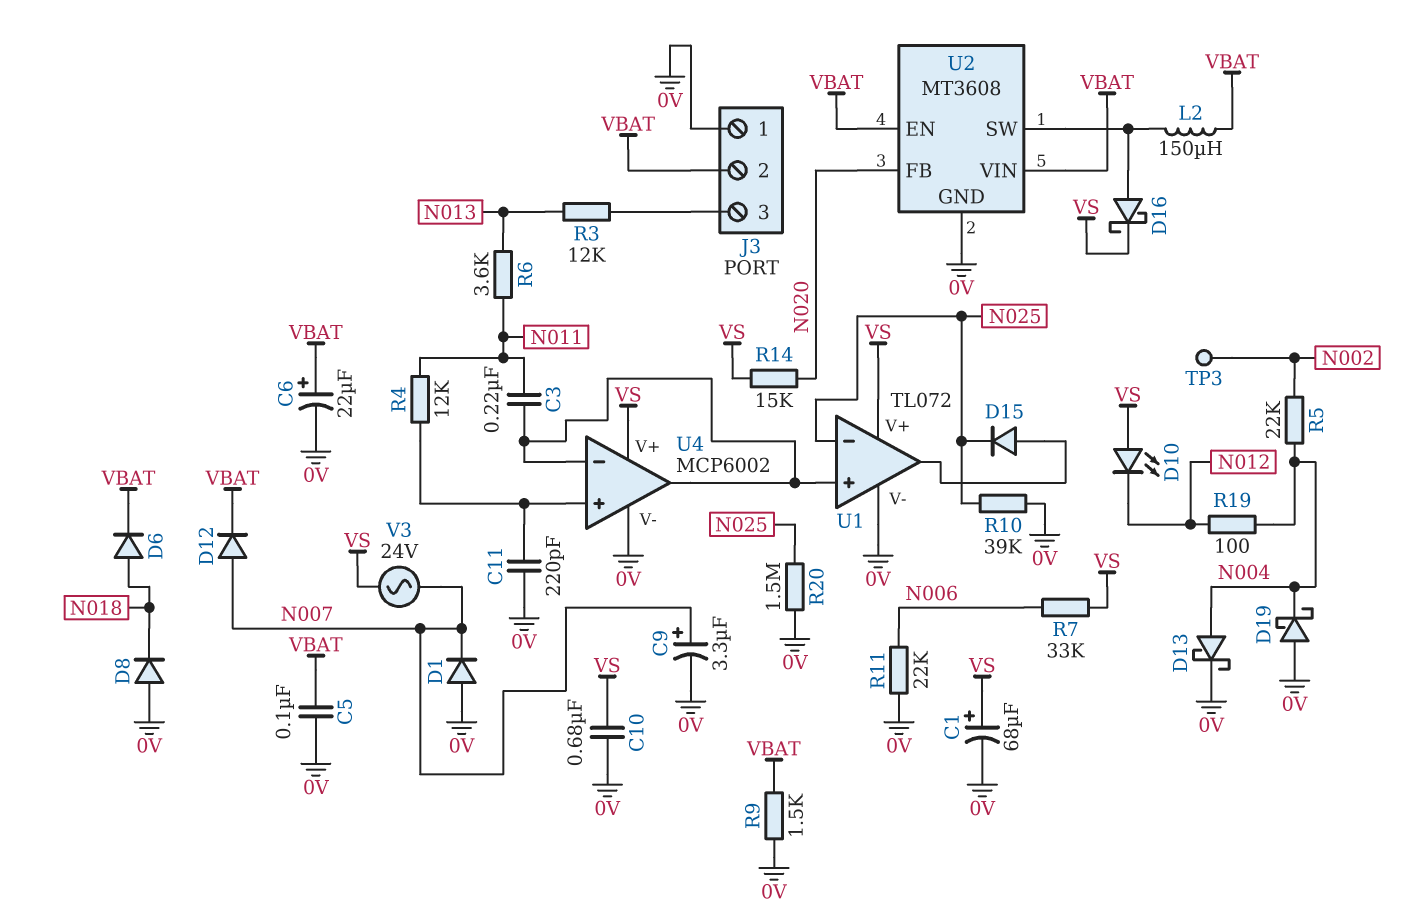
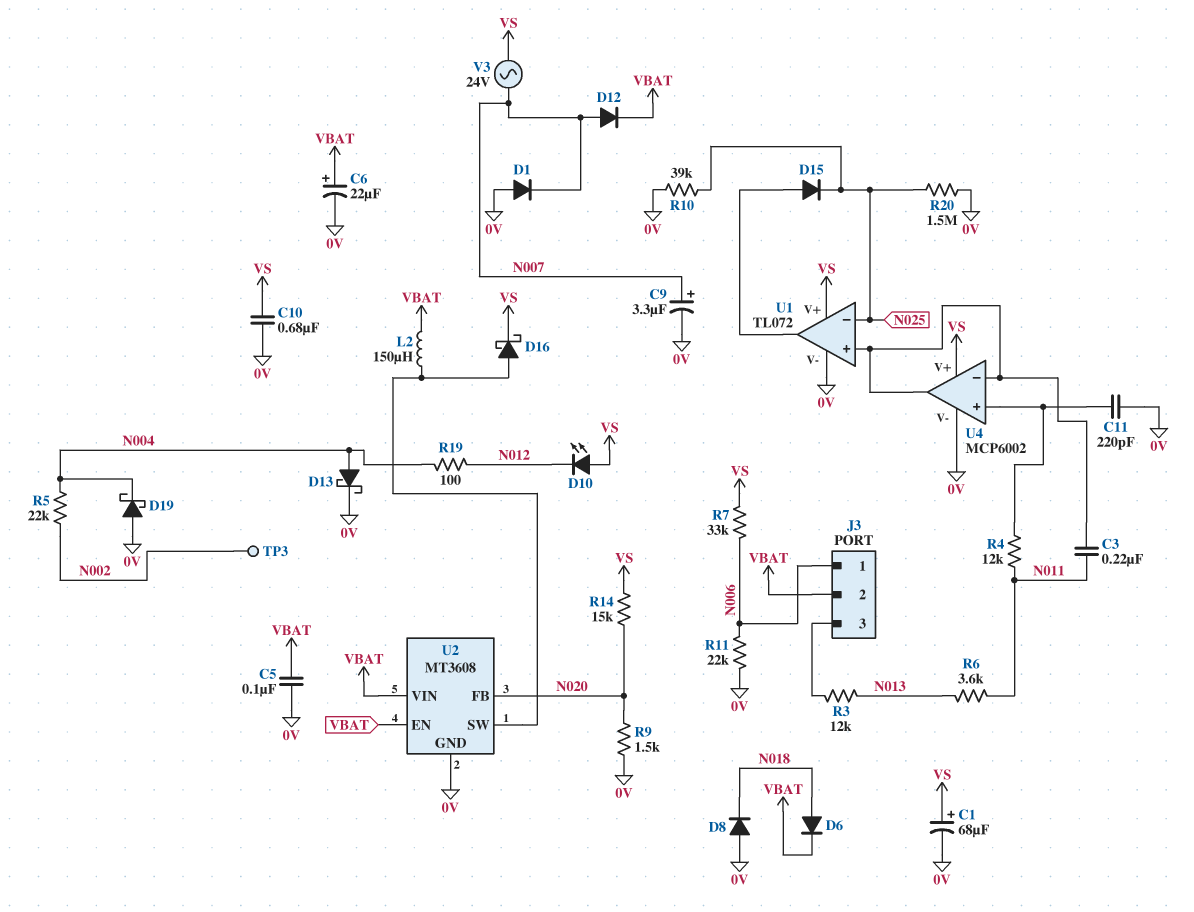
J3 pin 1: 0V -> N006
R9: 1.5k (0V, VBAT) -> 1.5k (0V, N020)

